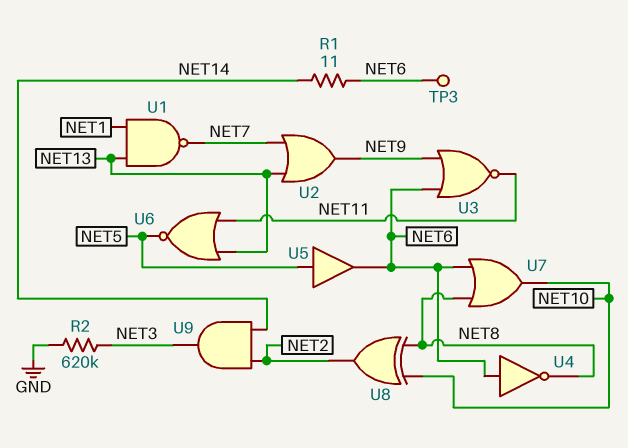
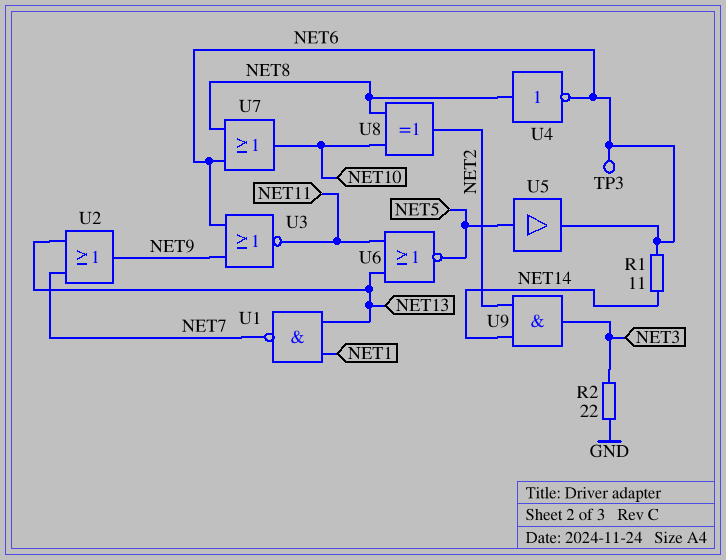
R2: 620k (GND, NET3) -> 22 (GND, NET3)
U4: NOT (in NET6, out NET8) -> NOT (in NET8, out NET6)

